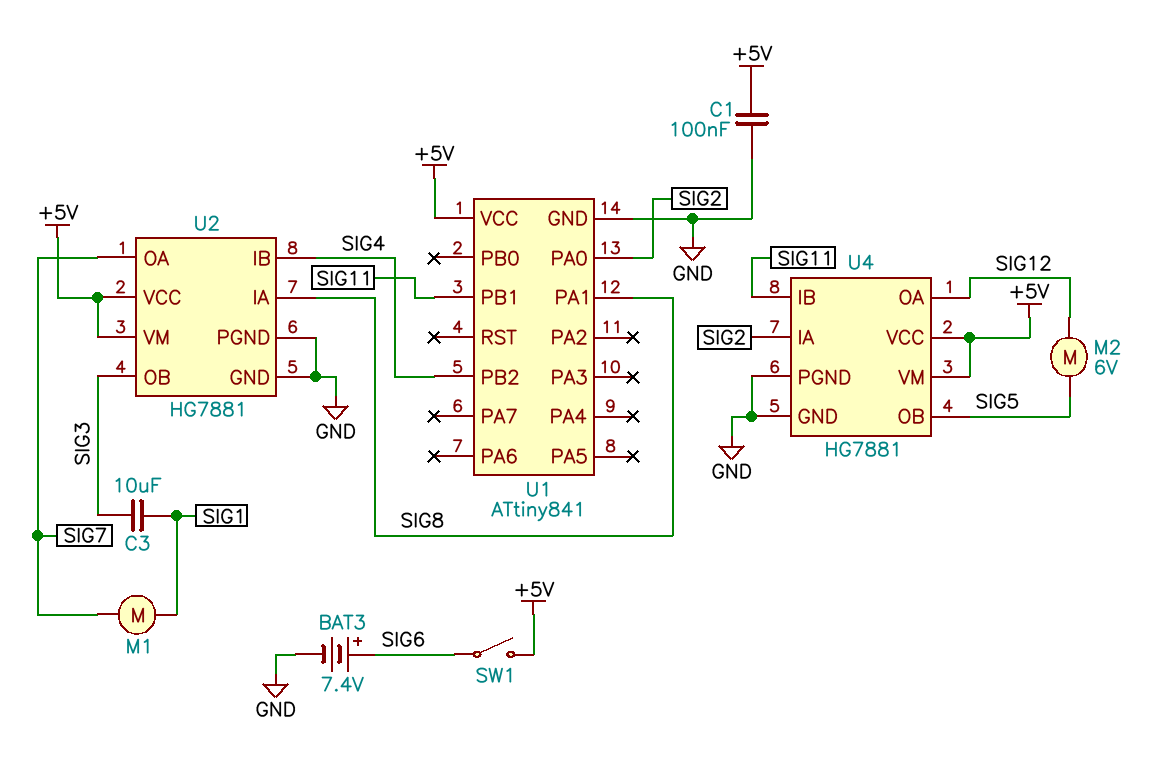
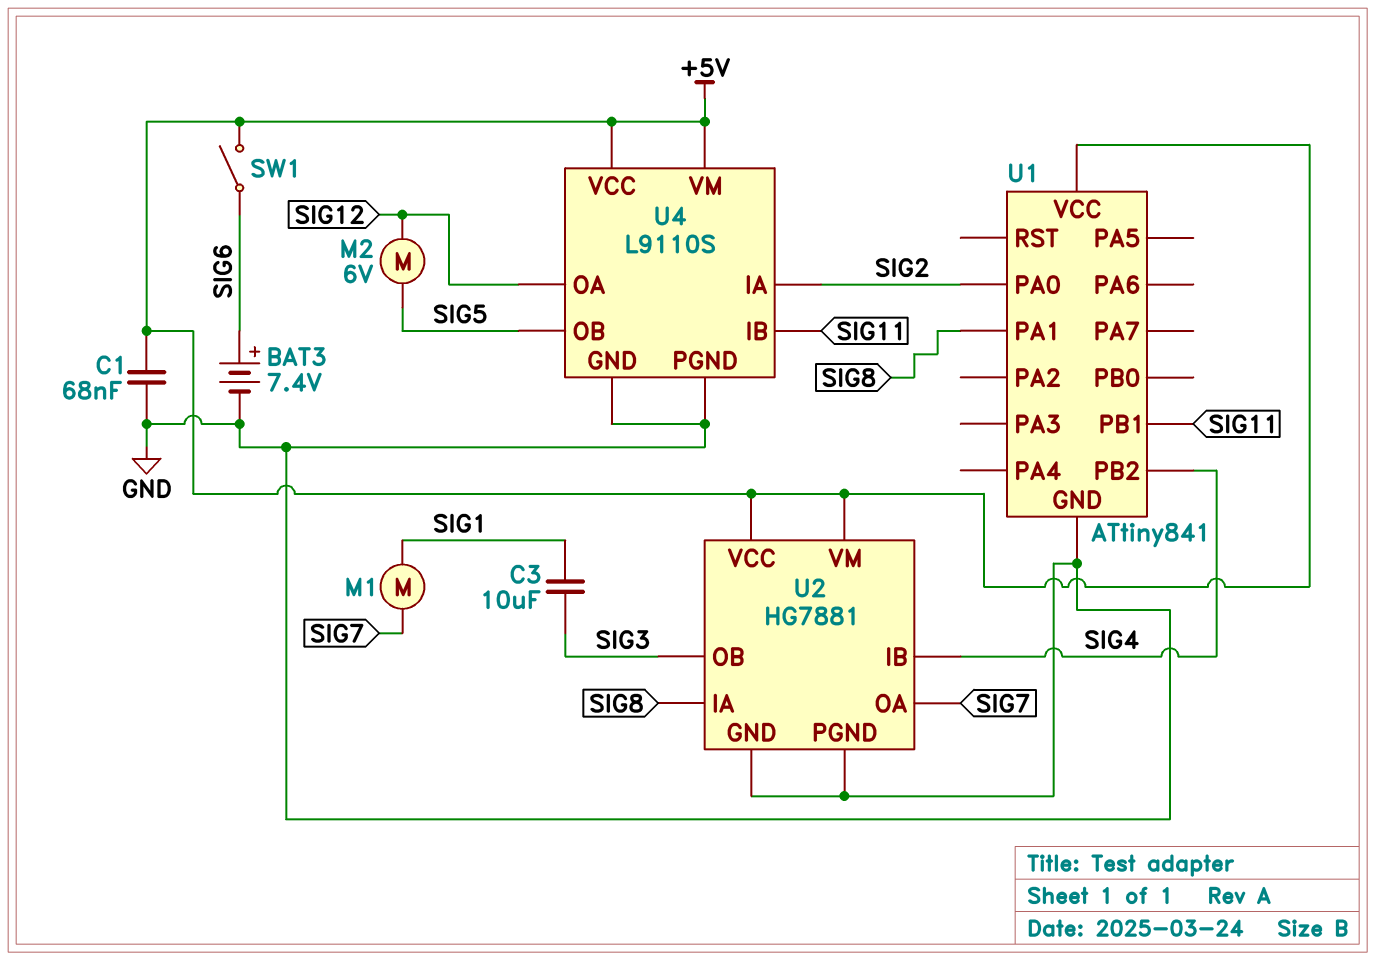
C1: 100nF (+5V, GND) -> 68nF (+5V, GND)
U4: HG7881 -> L9110S

